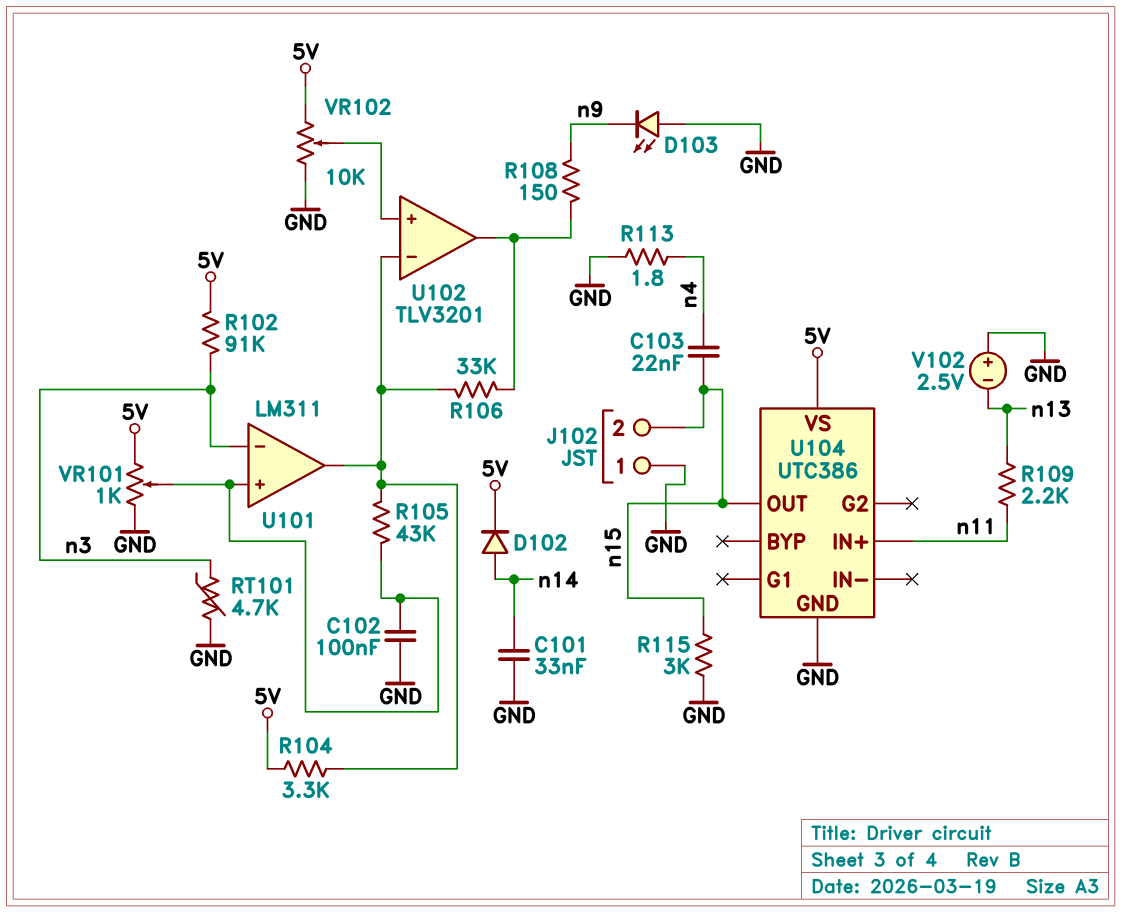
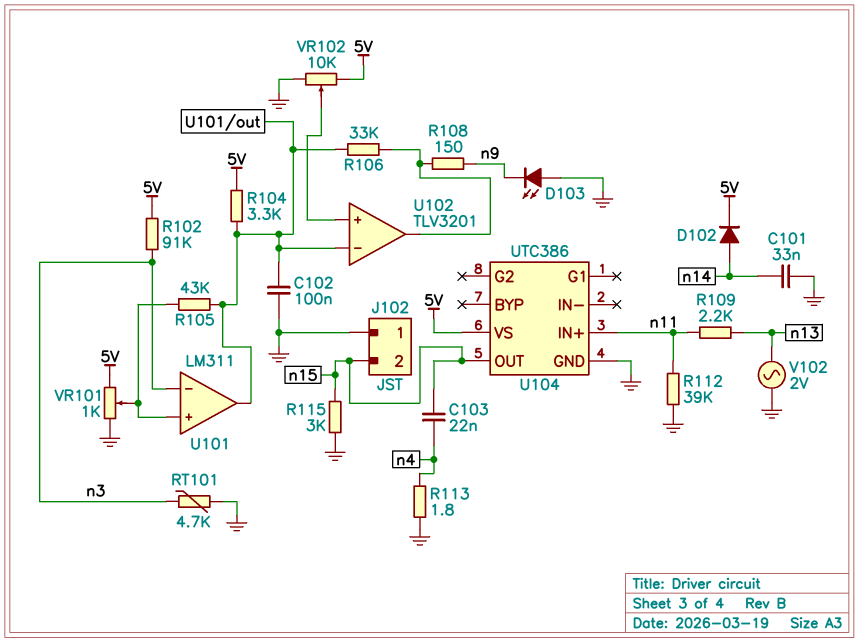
C102: 100nF (GND, U101/in+) -> 100nF (GND, U101/out)
R112: none -> 39k (GND, n11)
V102: 2.5V (plus GND, minus n13) -> AC 2V (GND, n13)

